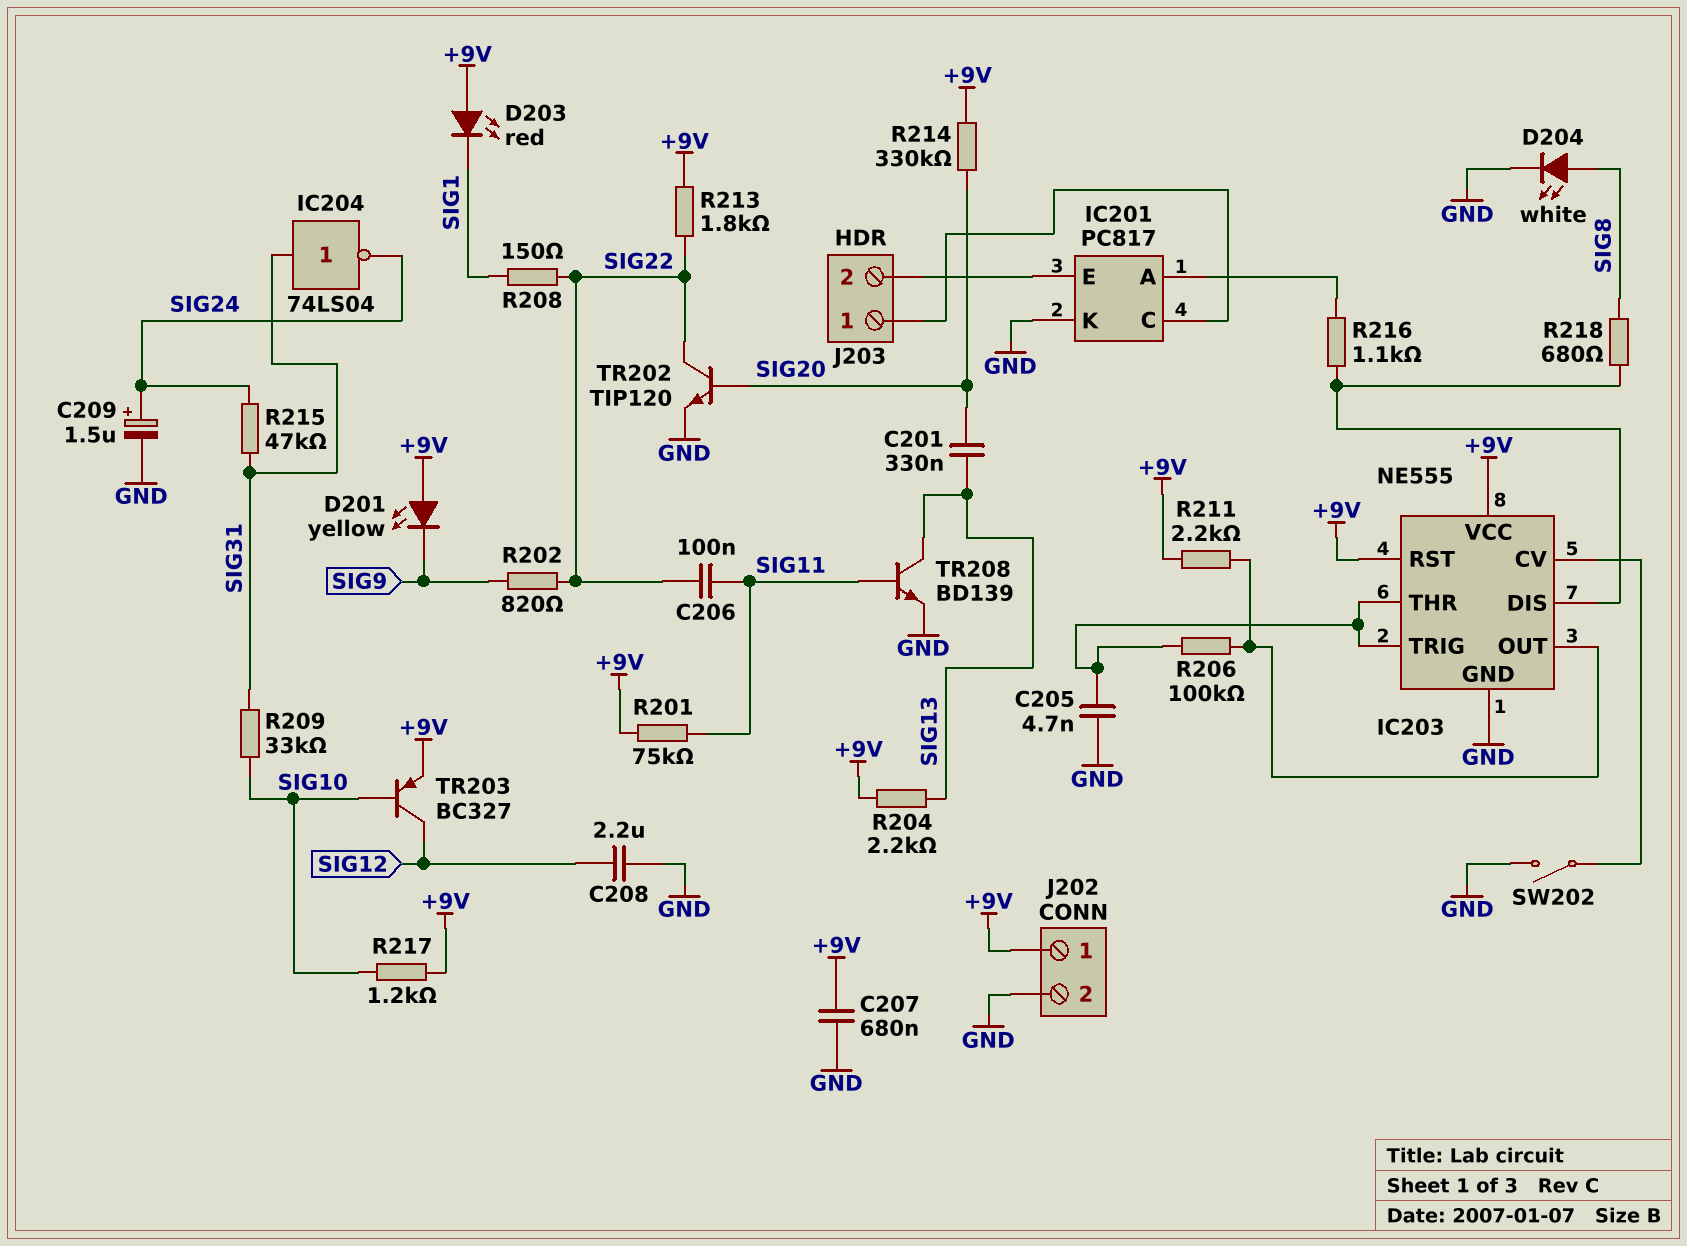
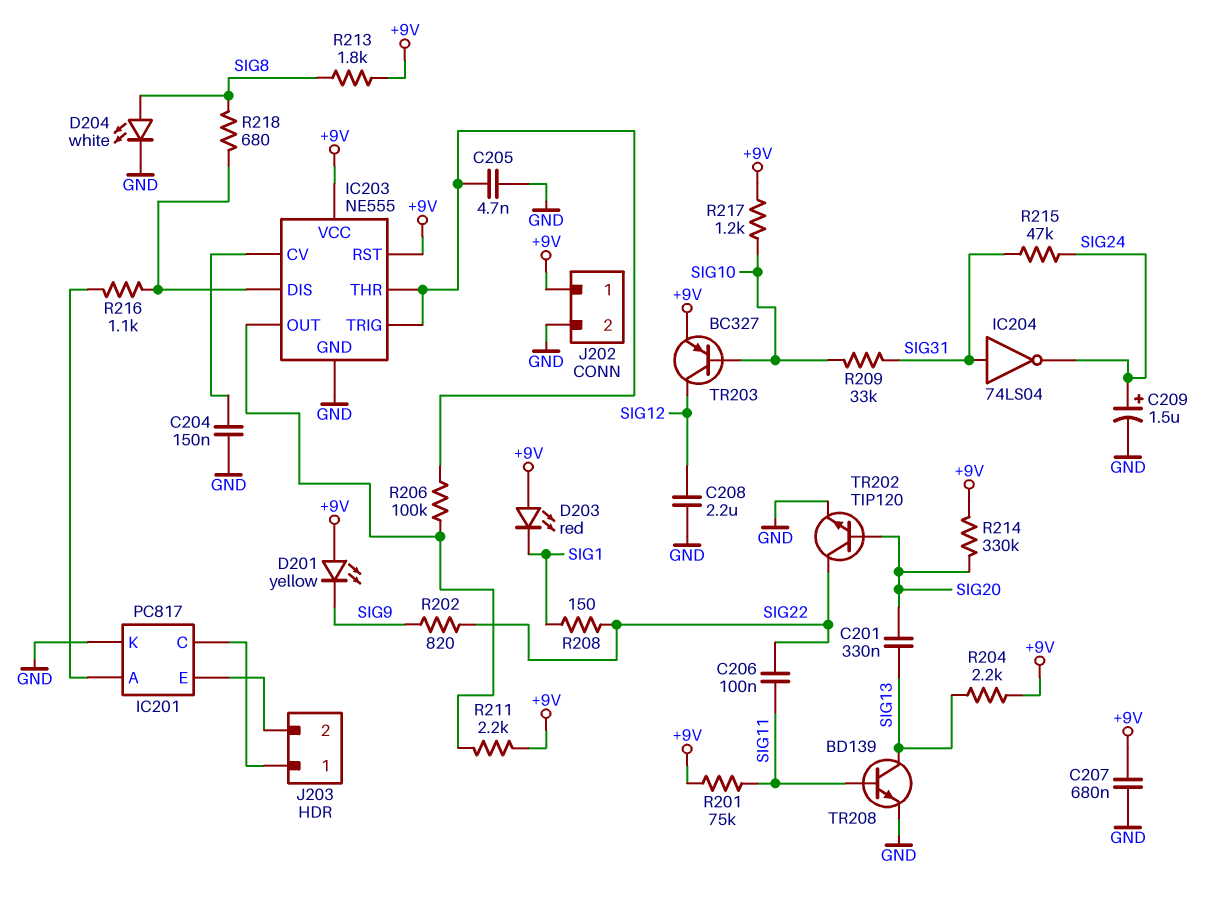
C204: none -> 150nF (GND, IC203/CV)
R213: 1.8k (+9V, SIG22) -> 1.8k (+9V, SIG8)
SW202: switch (GND, IC203/CV) -> none

